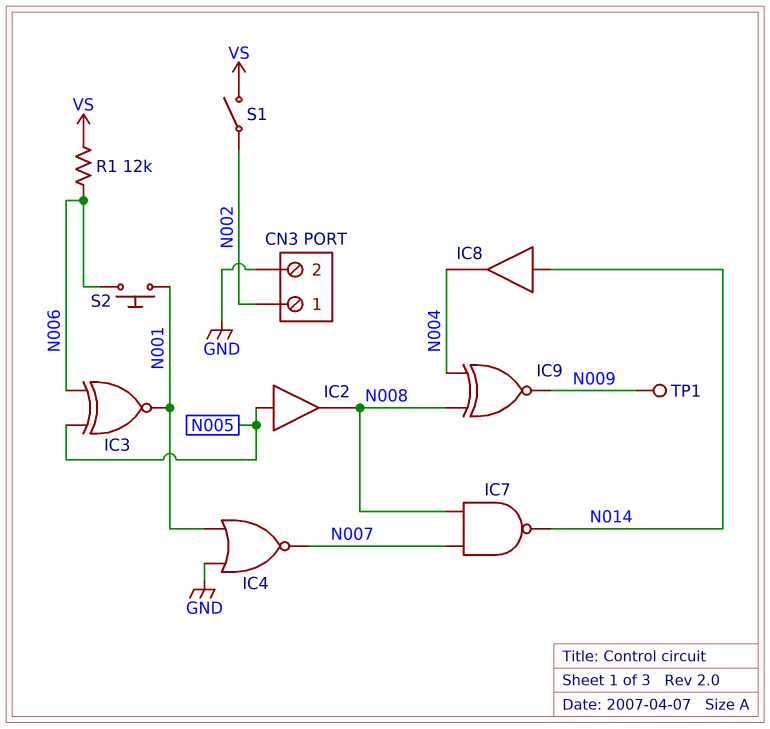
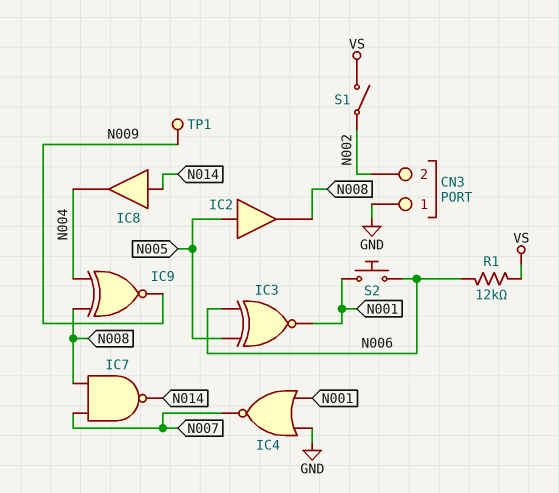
CN3 pin 1: N002 -> GND
CN3 pin 2: GND -> N002

